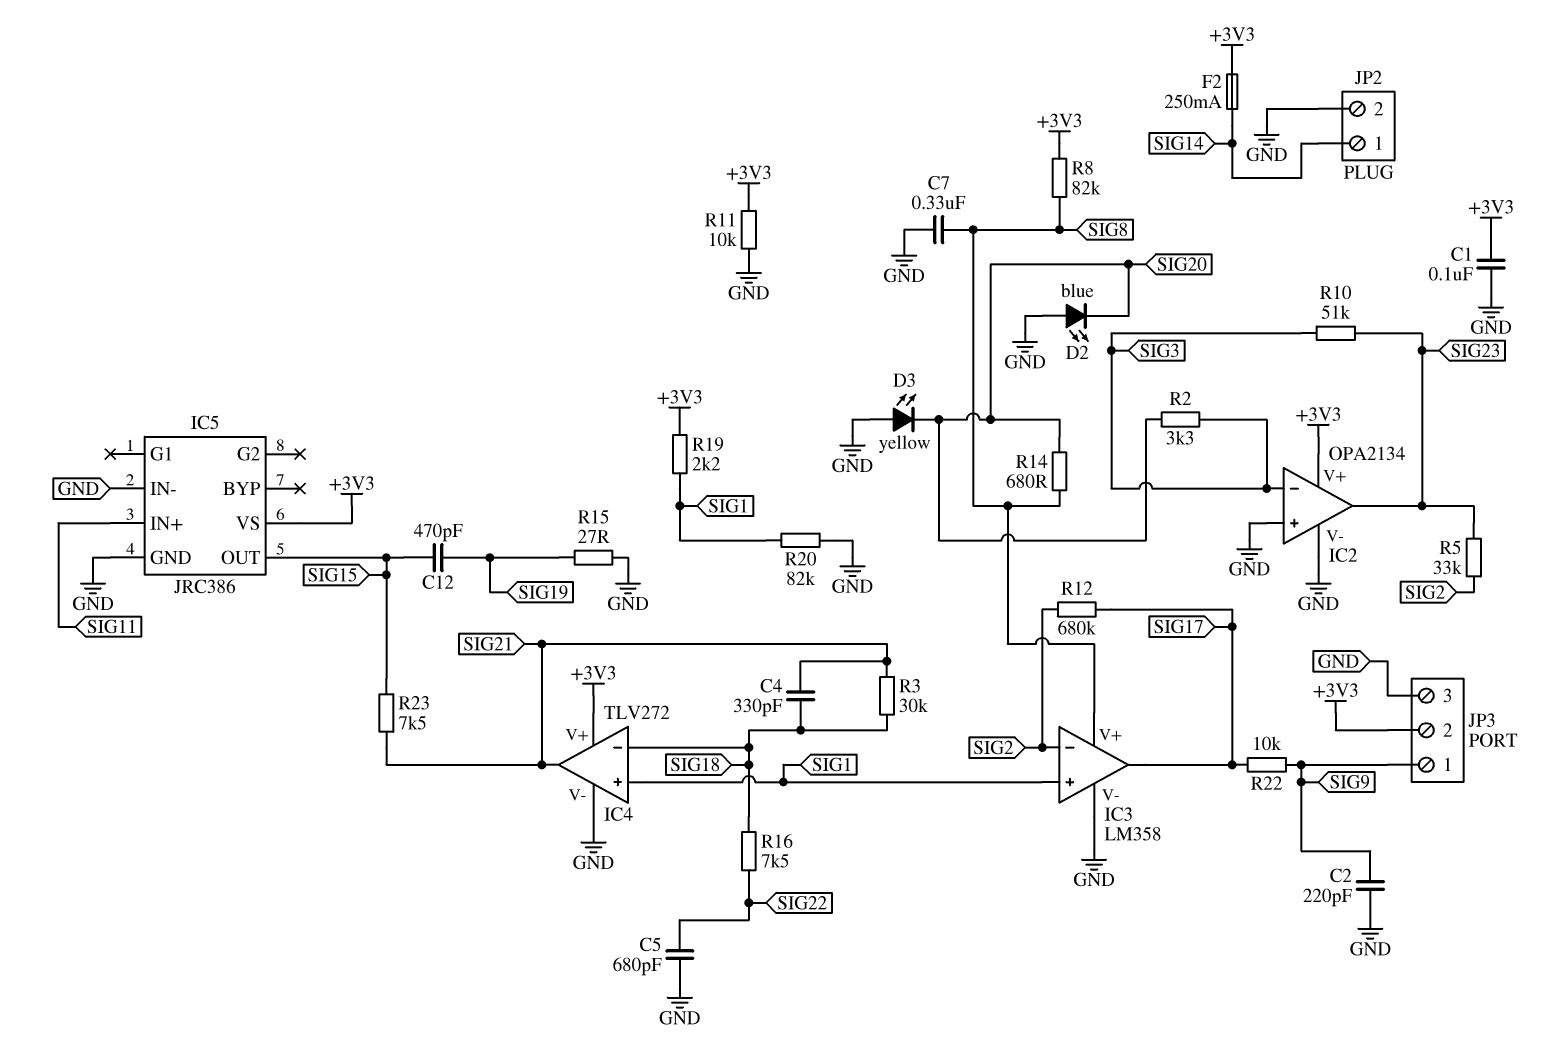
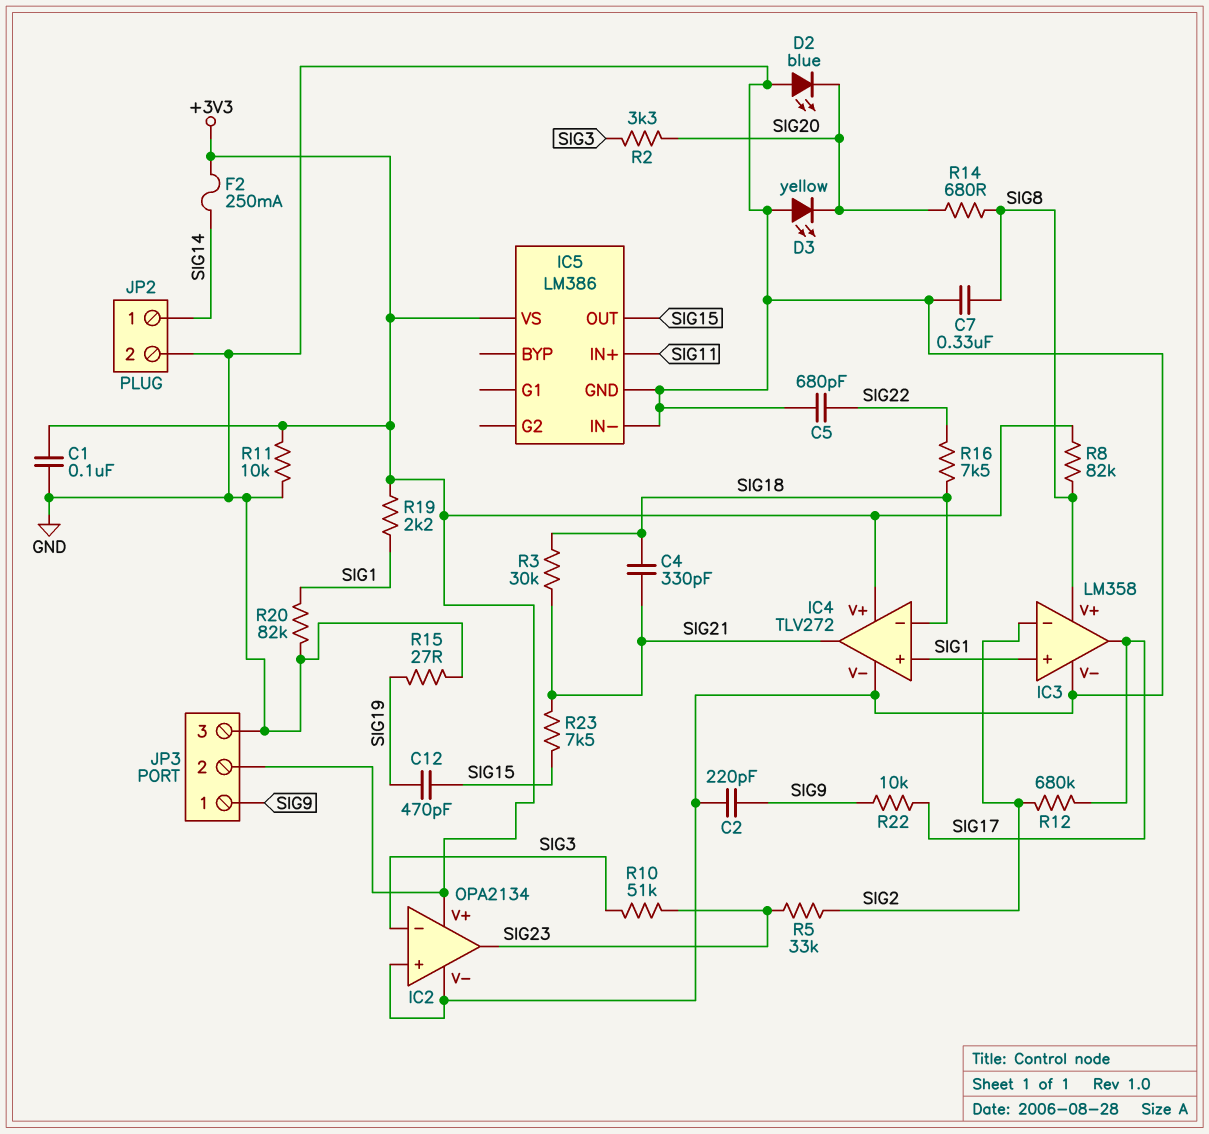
IC5: JRC386 -> LM386

